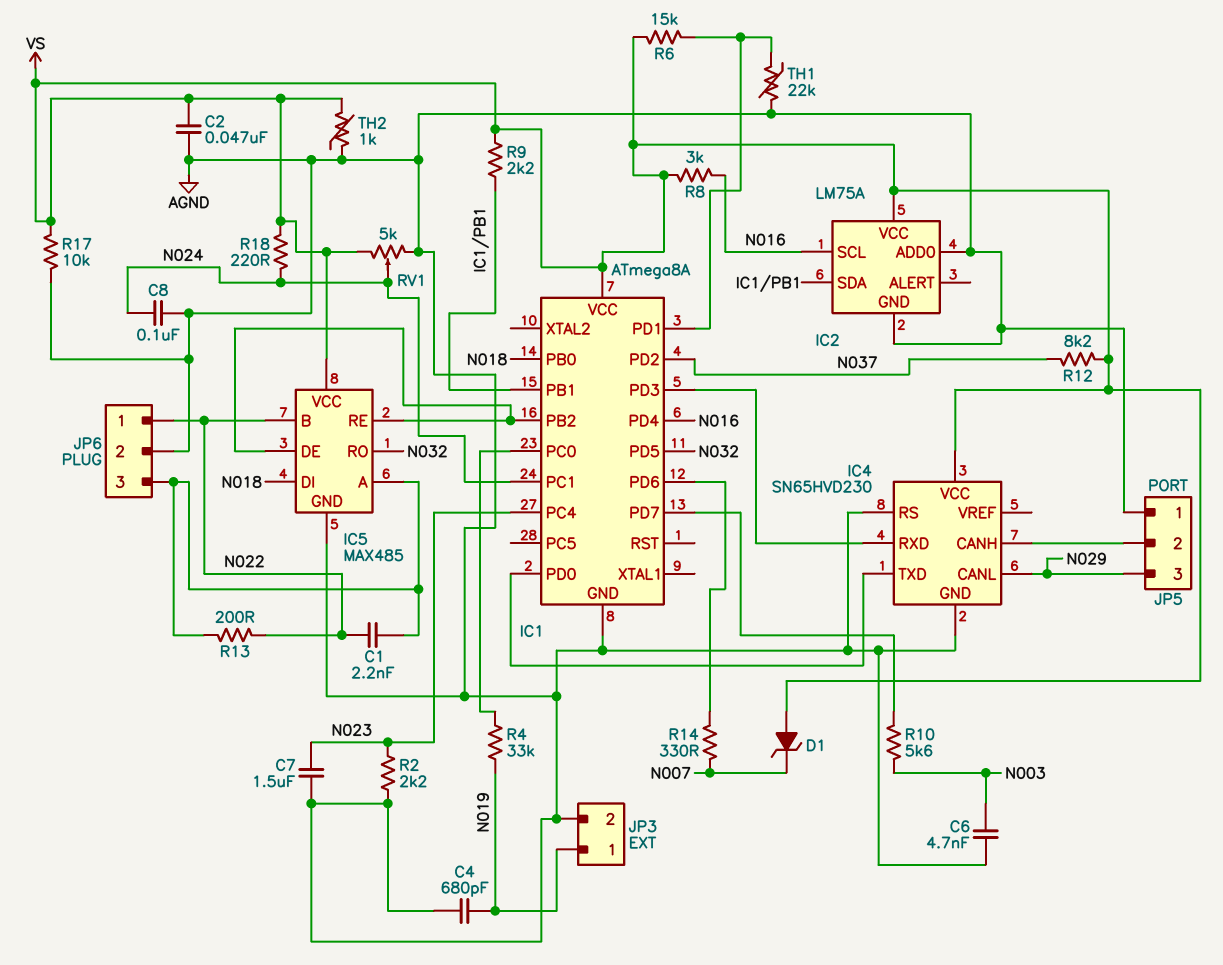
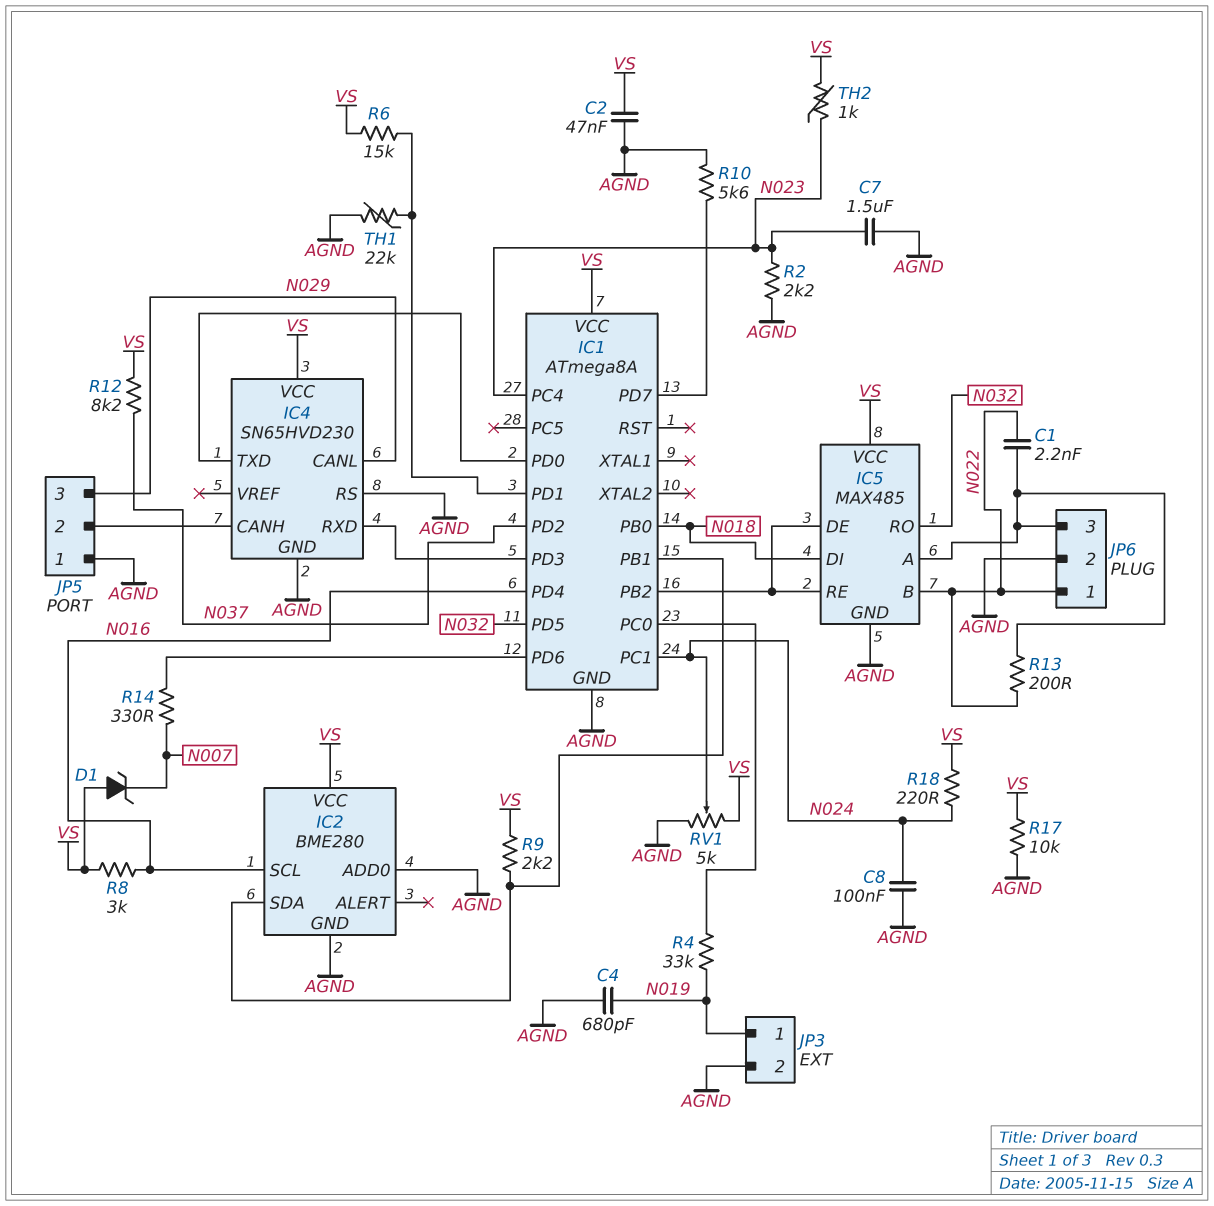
C6: 4.7nF (AGND, N003) -> none
IC2: LM75A -> BME280
R10: 5.6k (IC1/PD7, N003) -> 5.6k (AGND, IC1/PD7)
TH2: 1k (AGND, VS) -> 1k (N023, VS)

